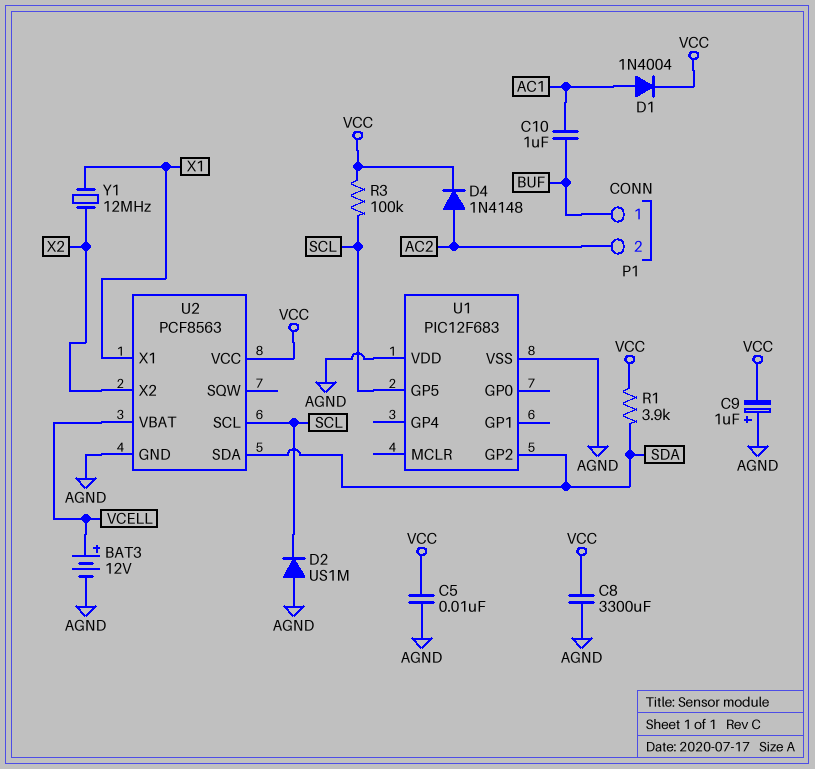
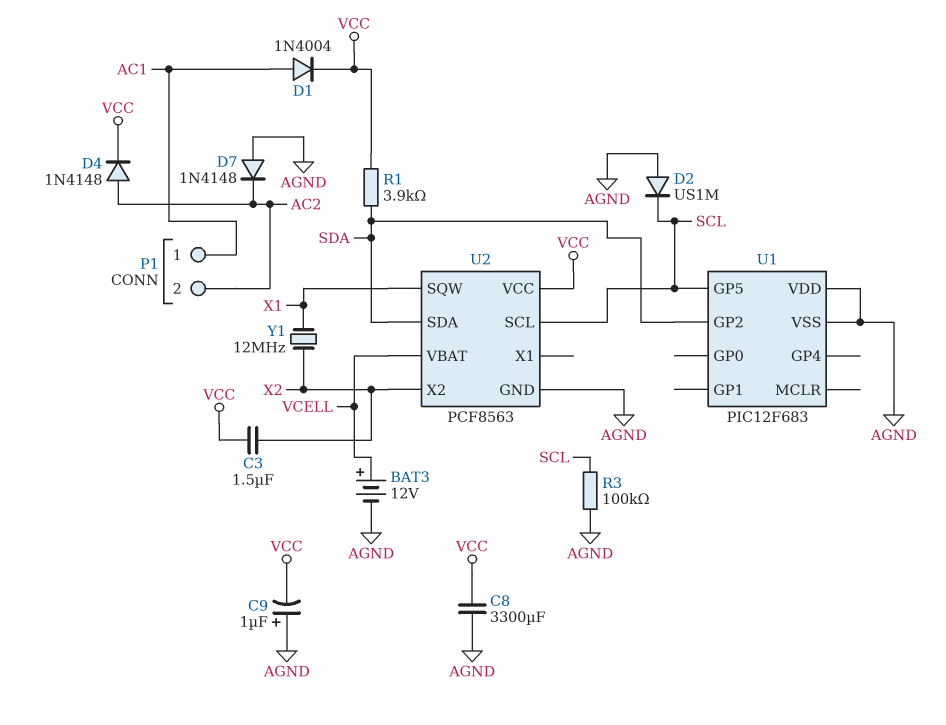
C3: none -> 1.5uF (VCC, X2)
C5: 10nF (AGND, VCC) -> none
C10: 1uF (AC1, BUF) -> none
D7: none -> diode 1N4148 (A AGND, K AC2)
P1 pin 1: BUF -> AC1
R3: 100k (SCL, VCC) -> 100k (AGND, SCL)
U2 pin SQW: none -> X1
U2 pin X1: X1 -> none

